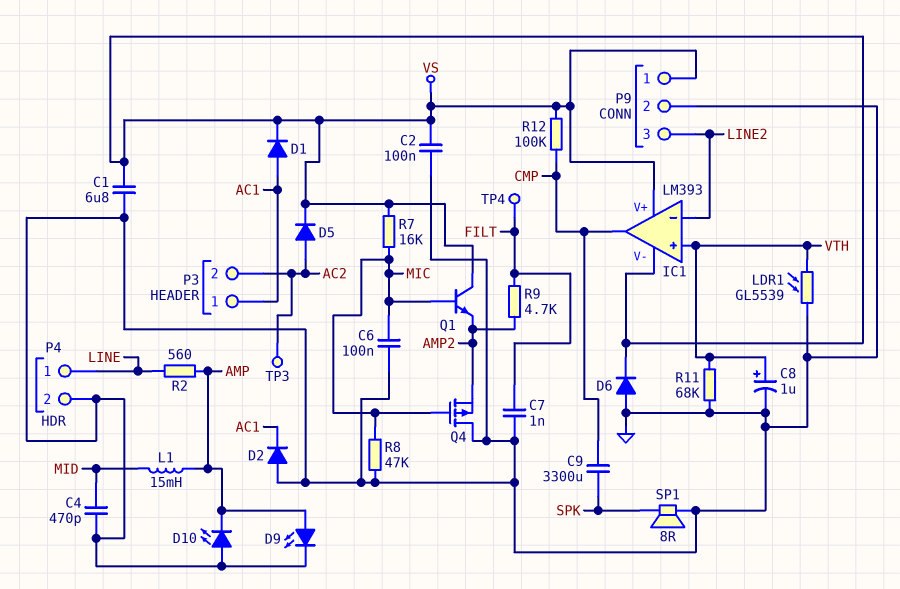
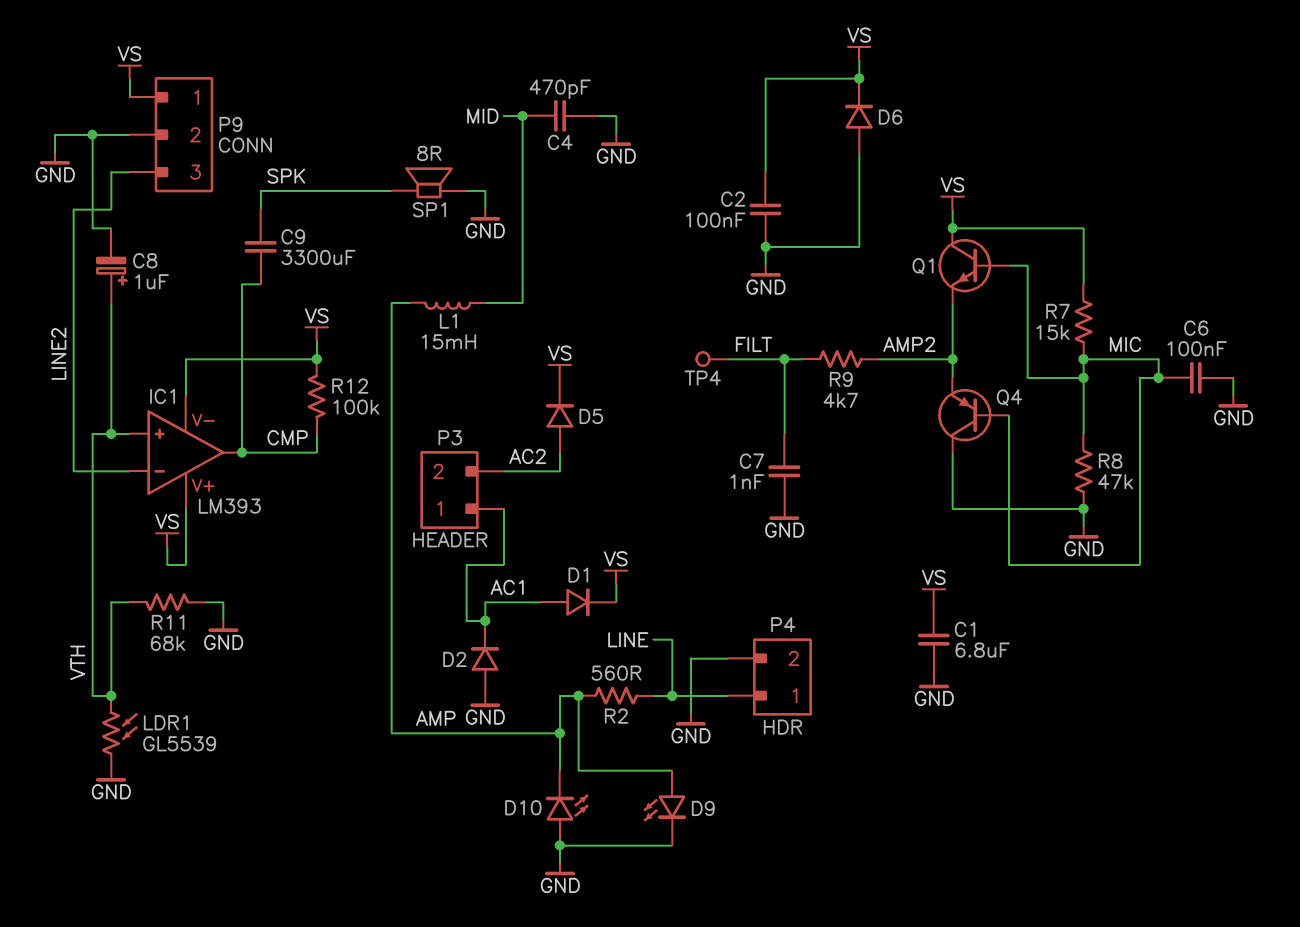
Q4: PMOS (G MIC, D GND, S AMP2) -> PNP (B MIC, C GND, E AMP2)
R7: 16k (MIC, VS) -> 15k (MIC, VS)
TP3: test point (AC2) -> none

